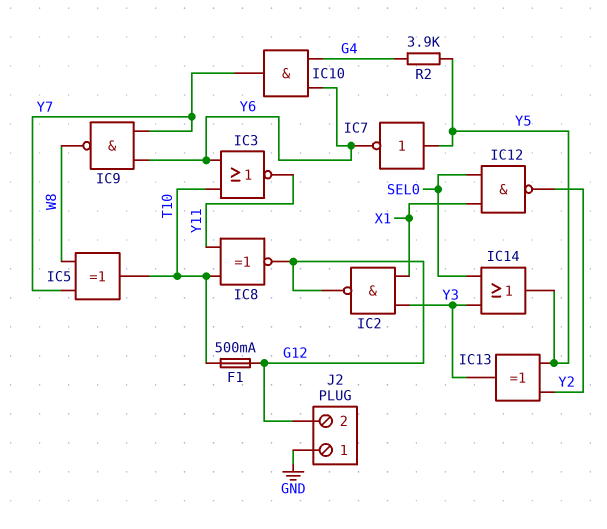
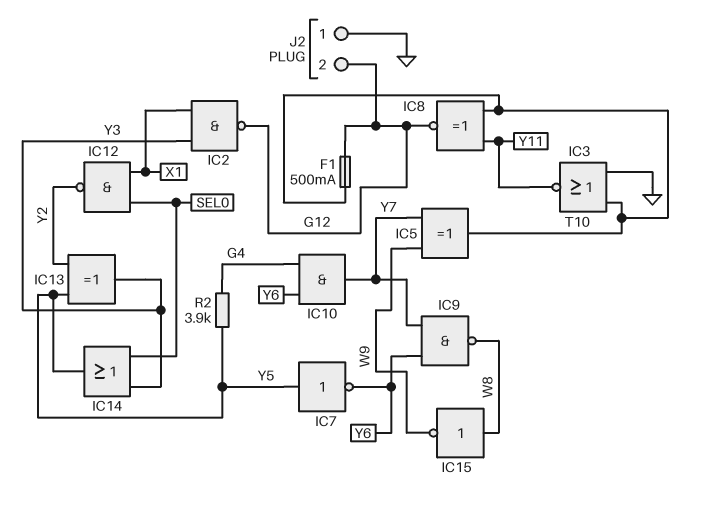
IC3: NOR (in T10, in Y6, out Y11) -> NOR (in GND, in T10, out Y11)
IC5: XOR (in W8, in Y7, out T10) -> XOR (in W9, in Y7, out T10)
IC15: none -> NOT (in W8, out W9)

